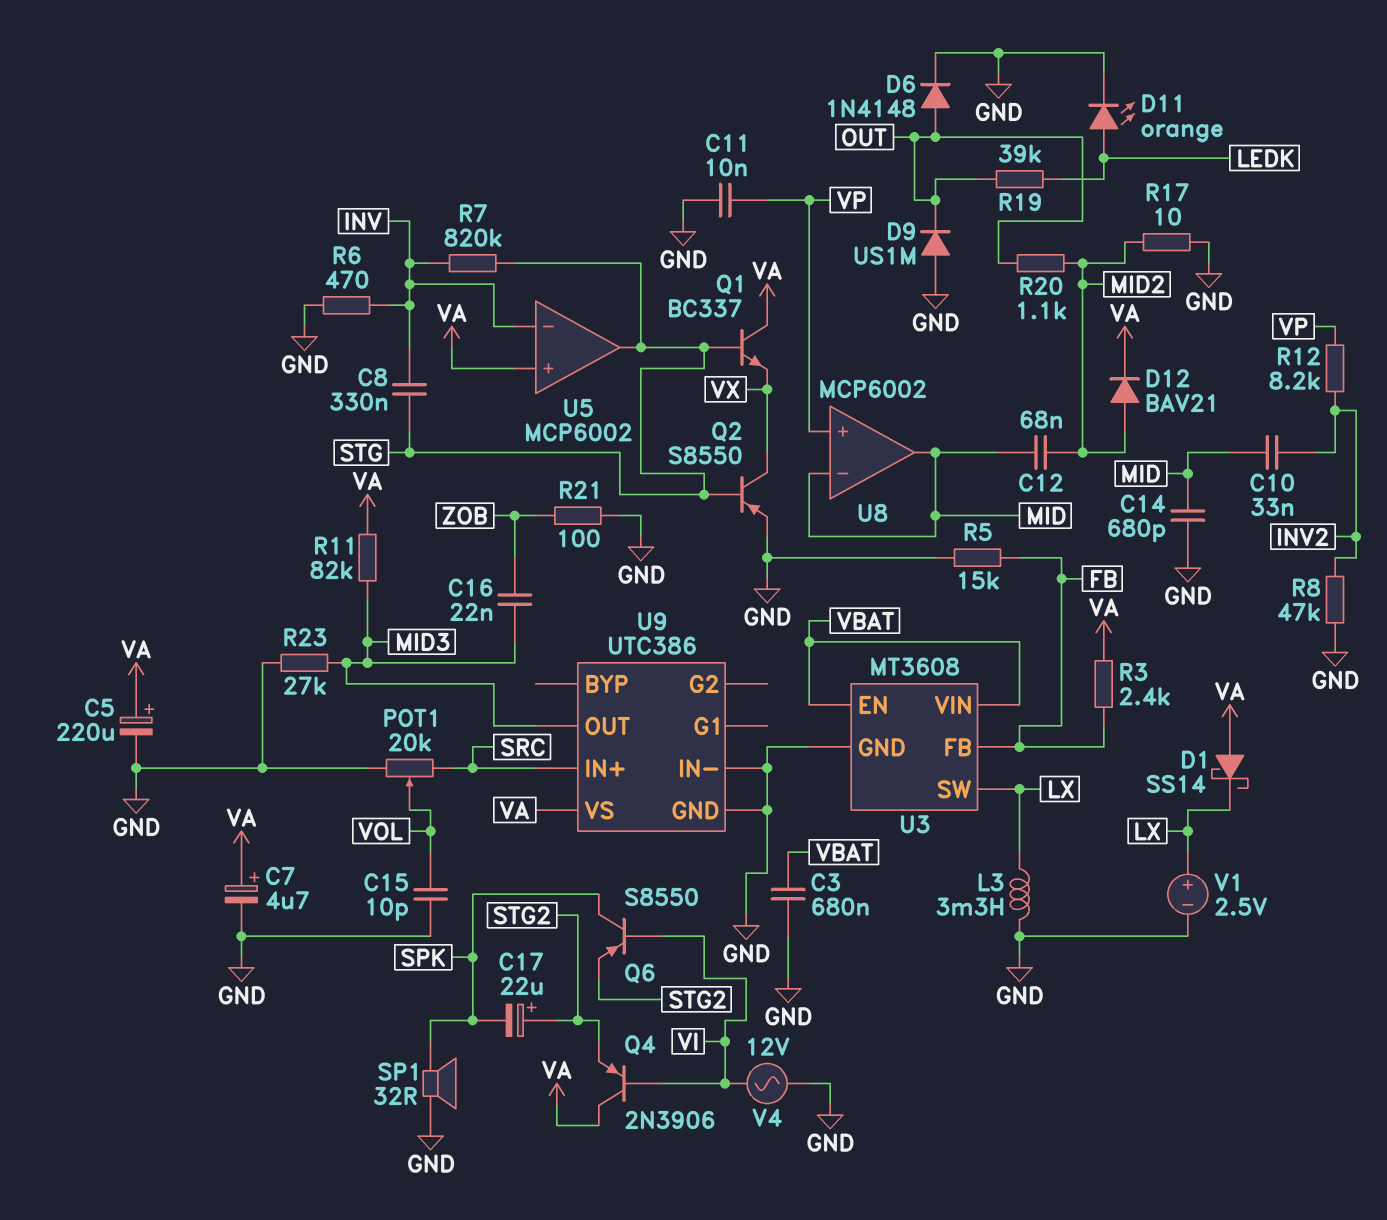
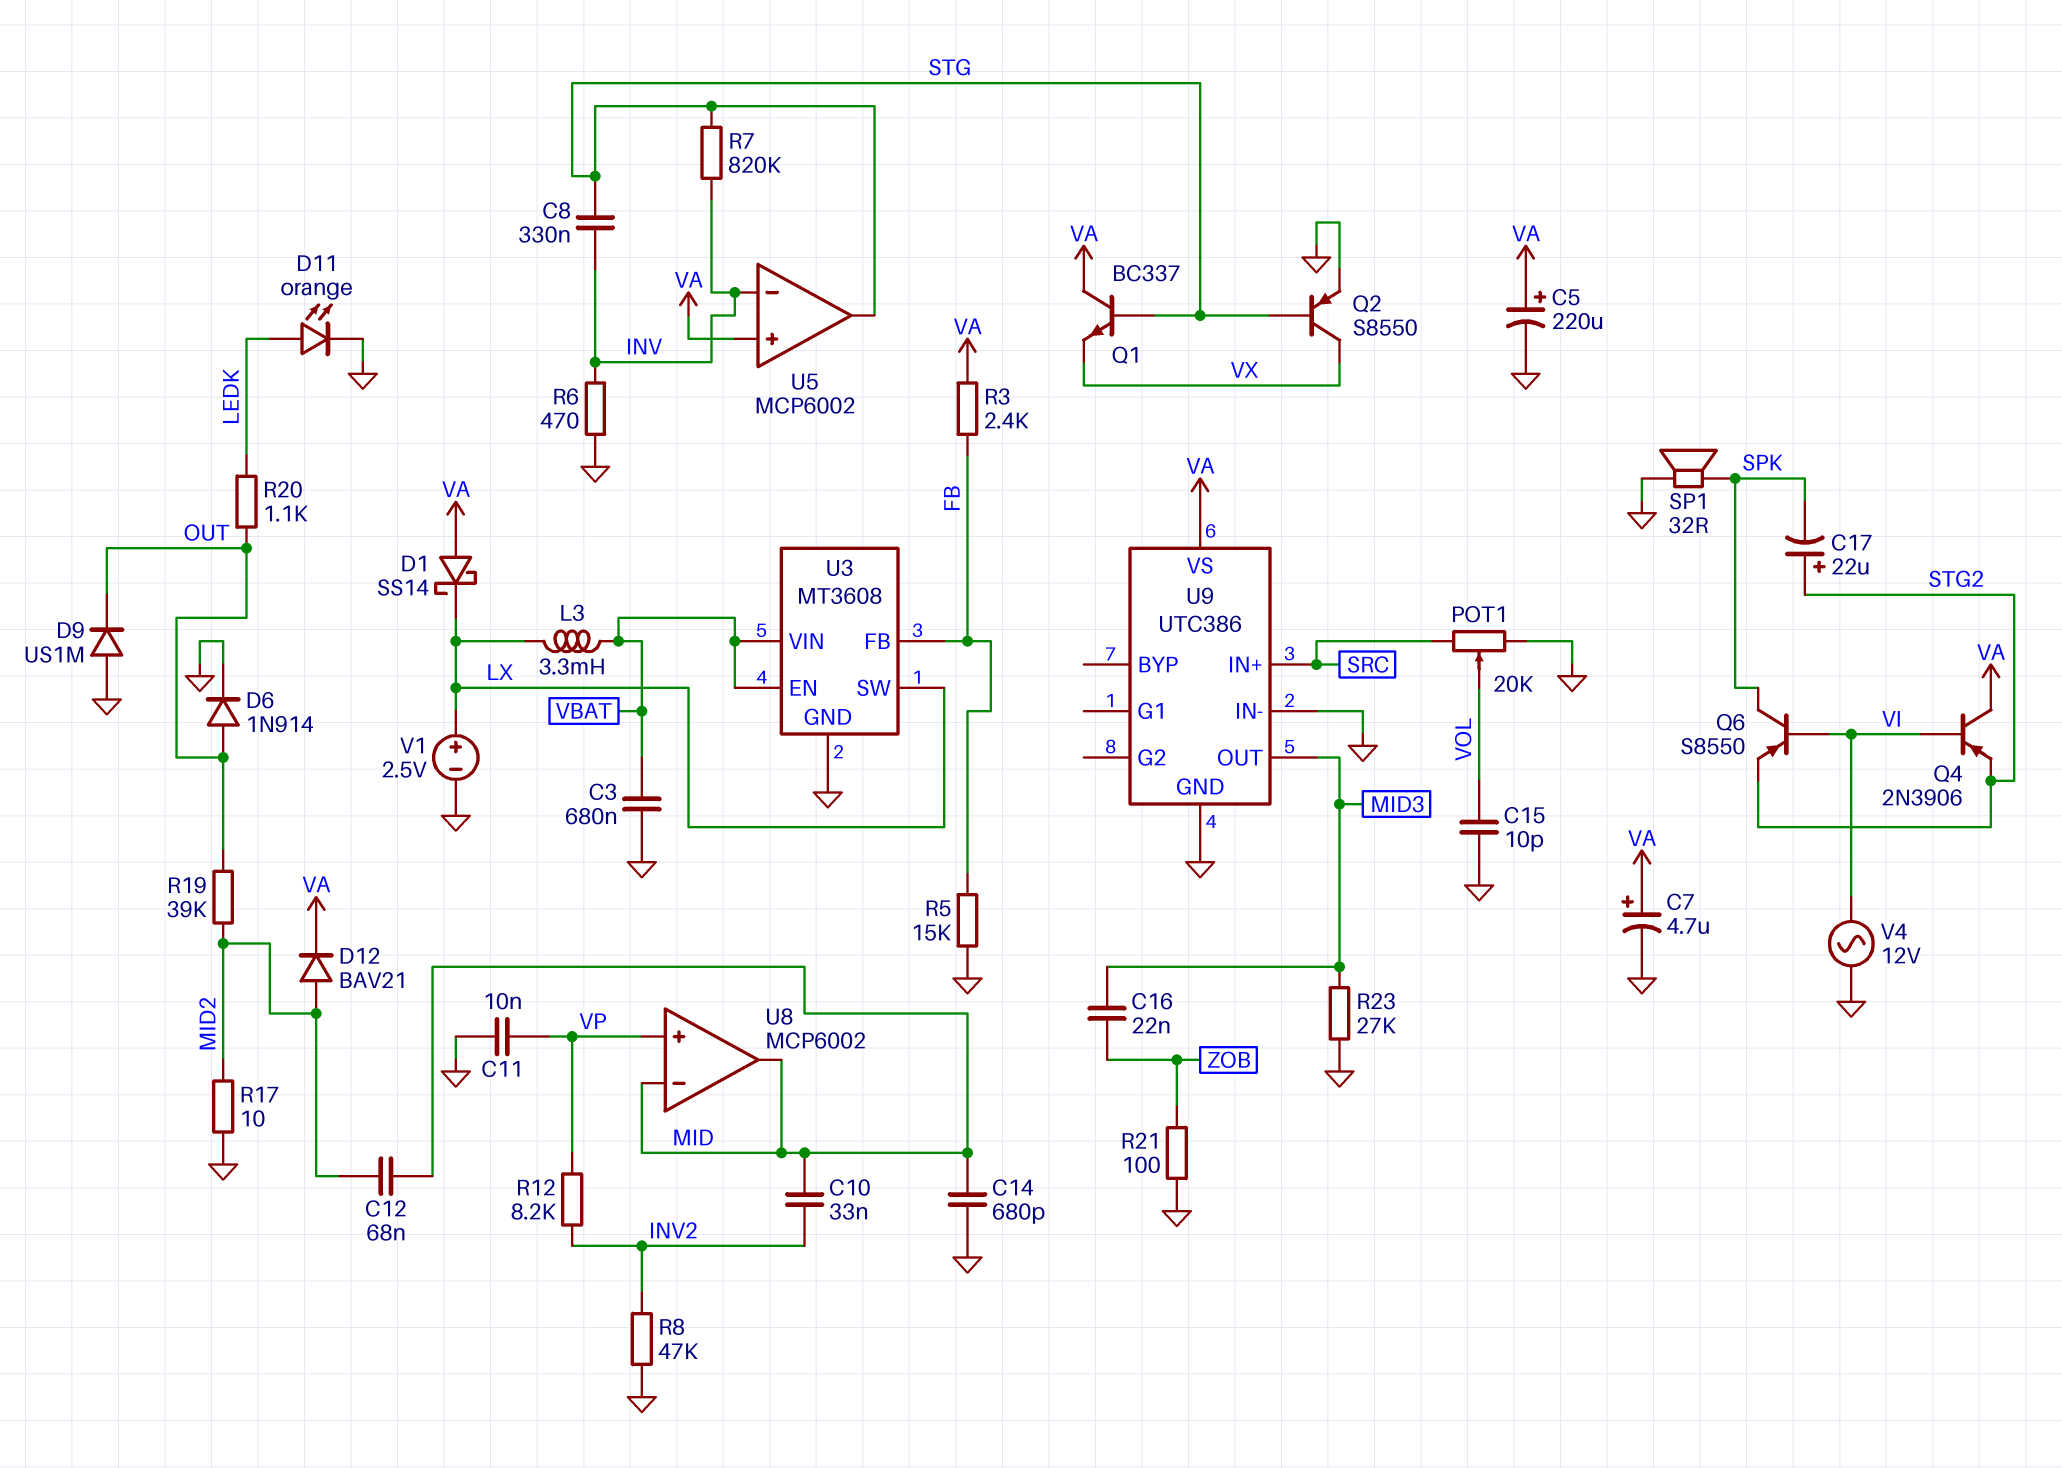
D6: diode 1N4148 (A OUT, K GND) -> diode 1N914 (A OUT, K GND)
L3: 3.3mH (GND, LX) -> 3.3mH (LX, VBAT)
R11: 82k (MID3, VA) -> none
R19: 39k (LEDK, OUT) -> 39k (MID2, OUT)
R20: 1.1k (MID2, OUT) -> 1.1k (LEDK, OUT)

